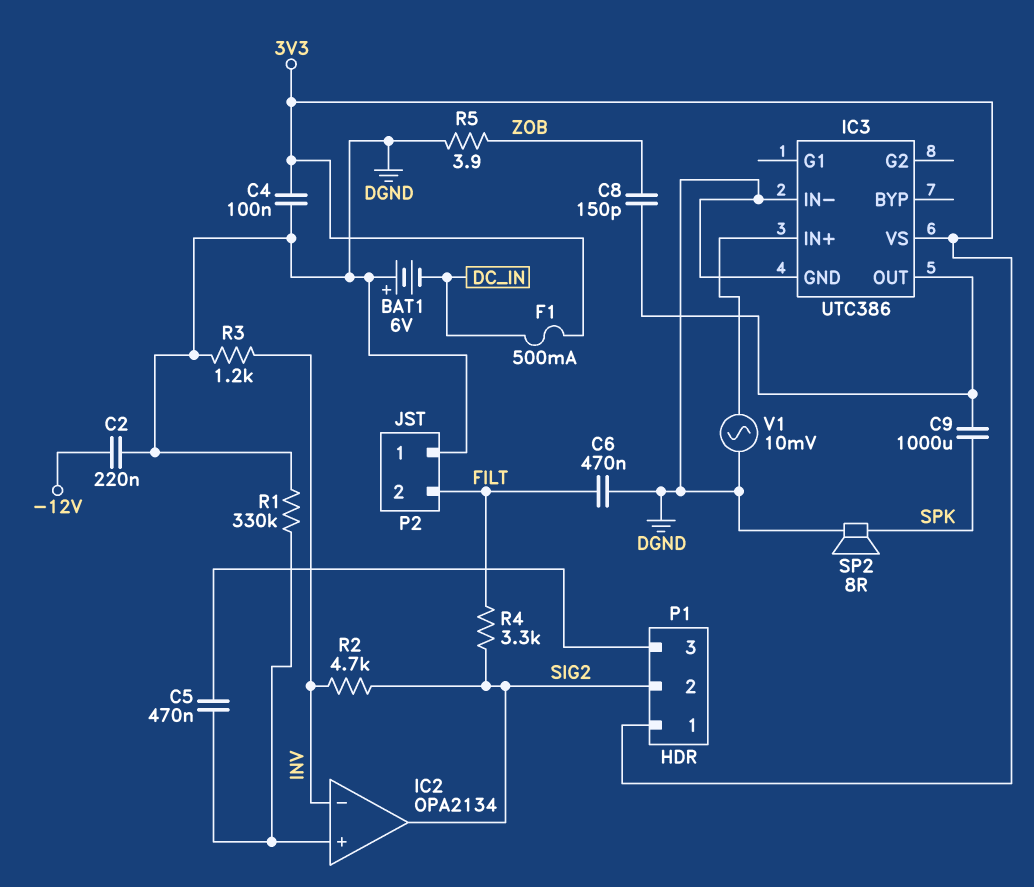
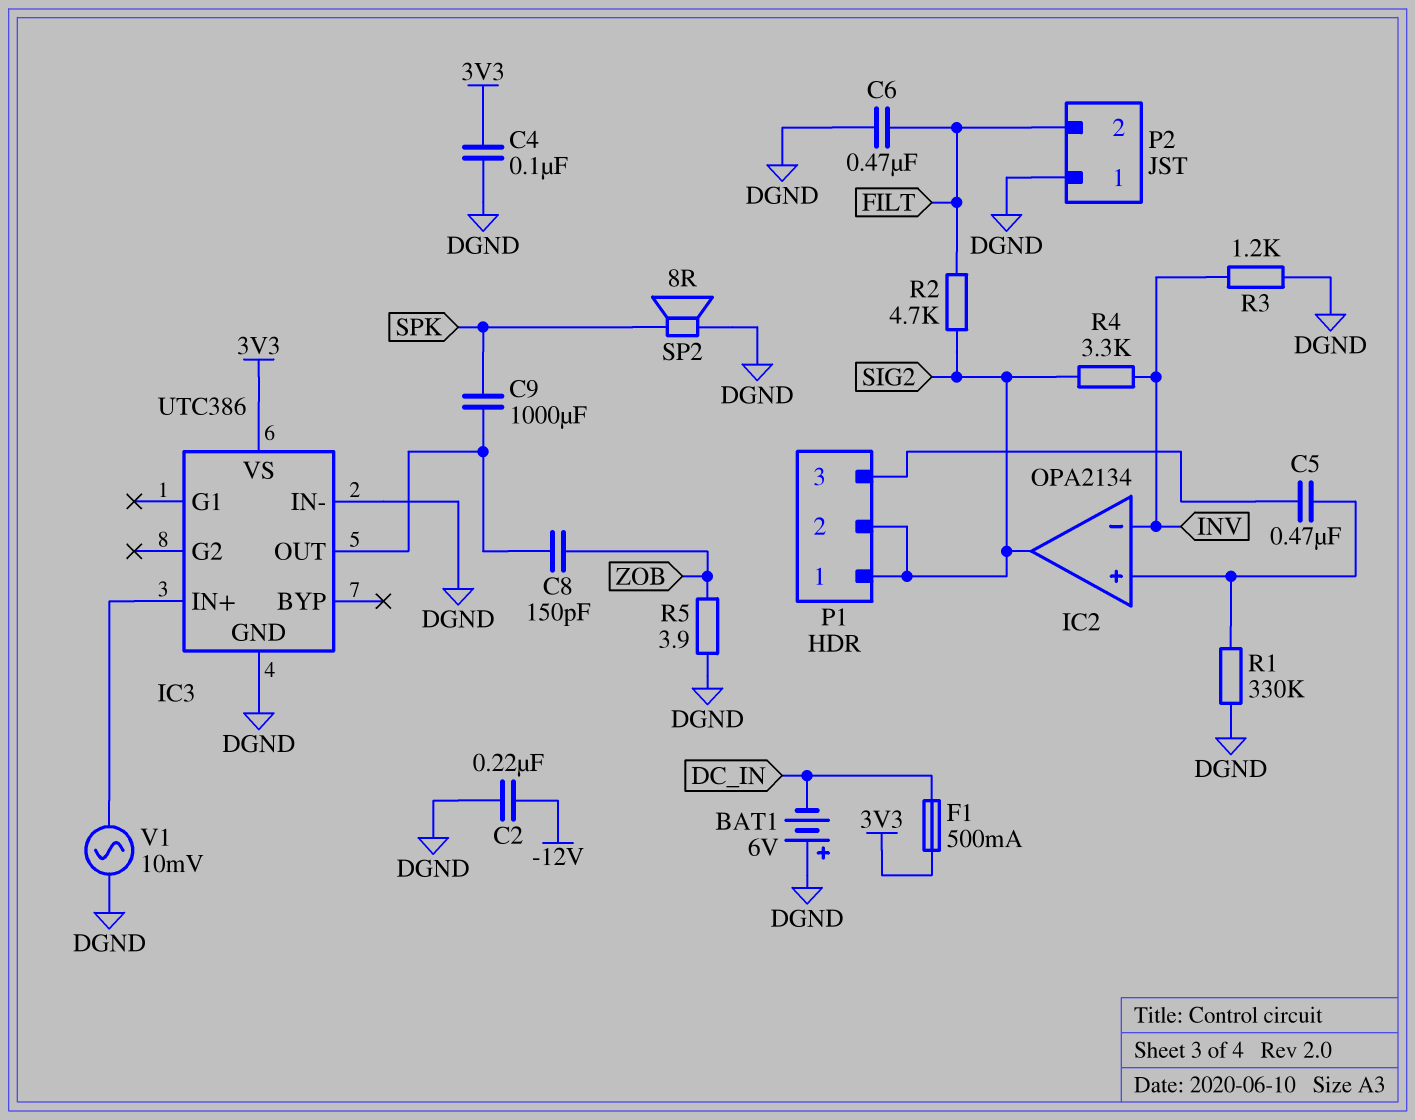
P1 pin 1: 3V3 -> SIG2
R2: 4.7k (INV, SIG2) -> 4.7k (FILT, SIG2)
R4: 3.3k (FILT, SIG2) -> 3.3k (INV, SIG2)

